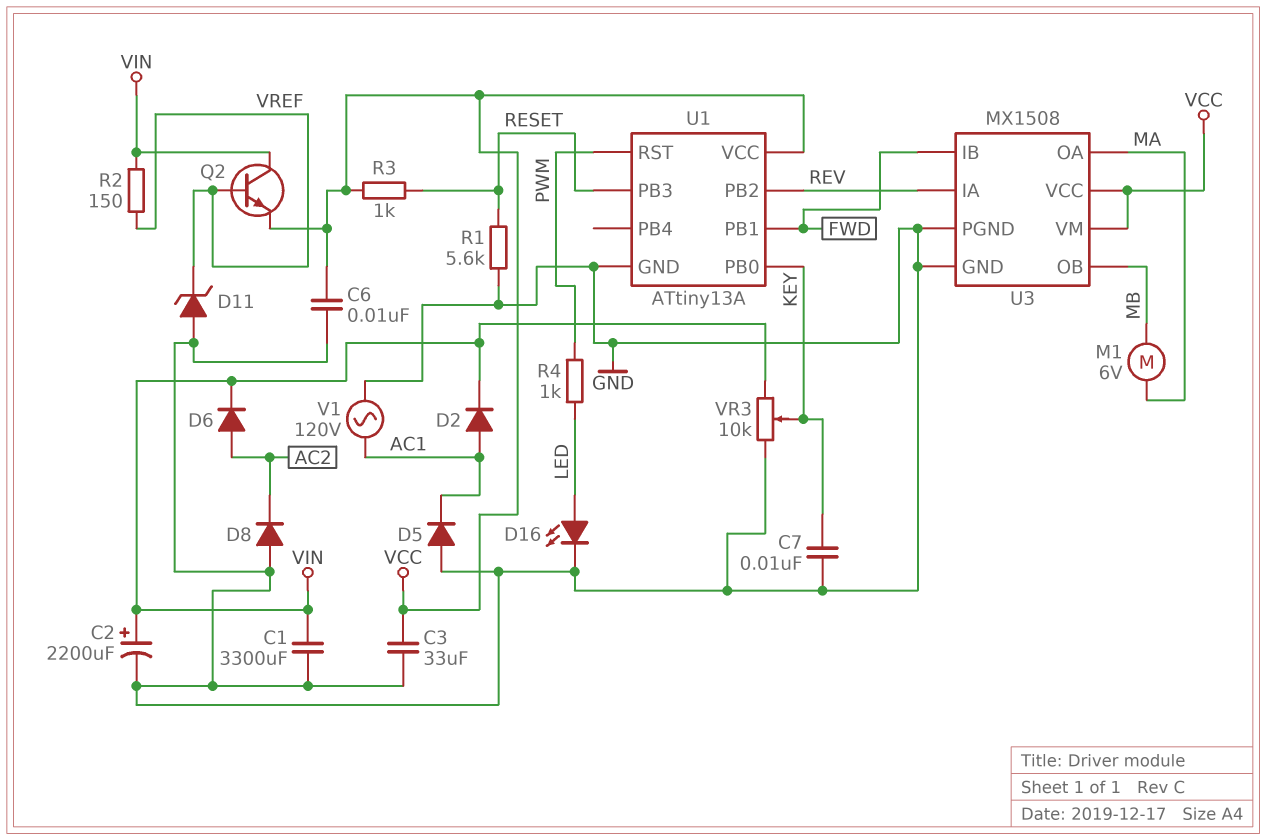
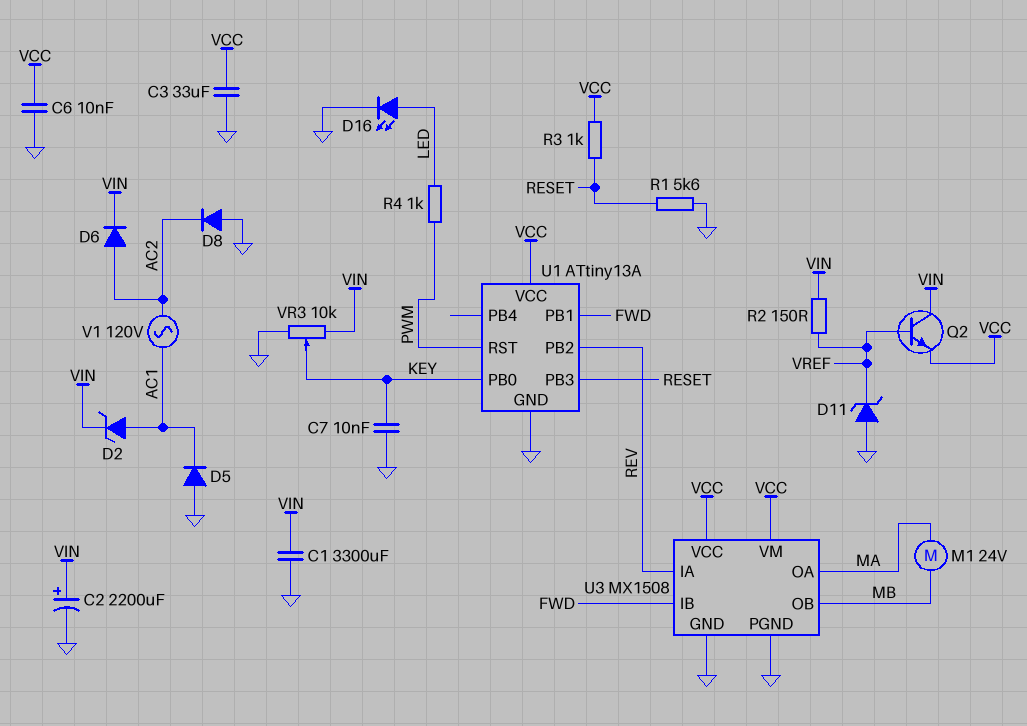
D2: diode (A AC1, K VIN) -> zener (A AC1, K VIN)
M1: motor 6V (MA, MB) -> motor 24V (MA, MB)
V1: AC 120V (AC1, GND) -> AC 120V (AC1, AC2)

